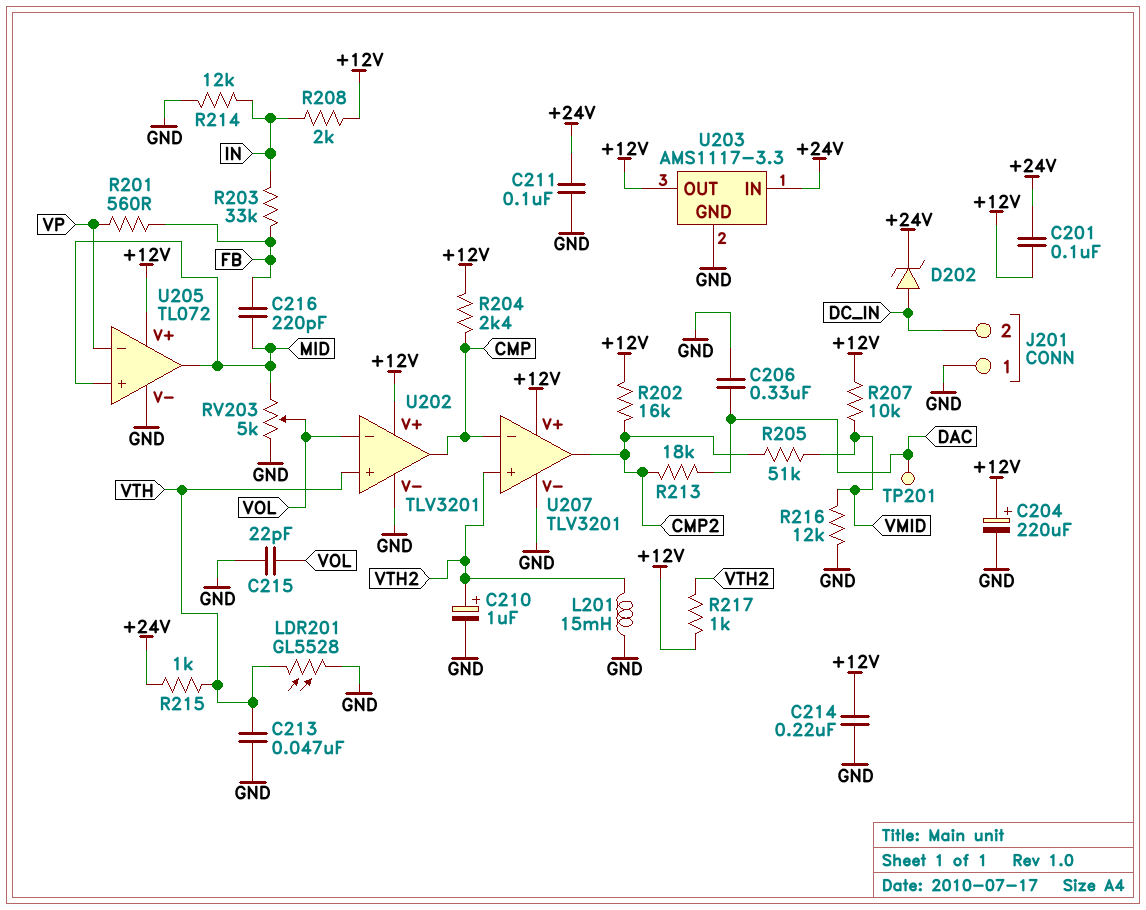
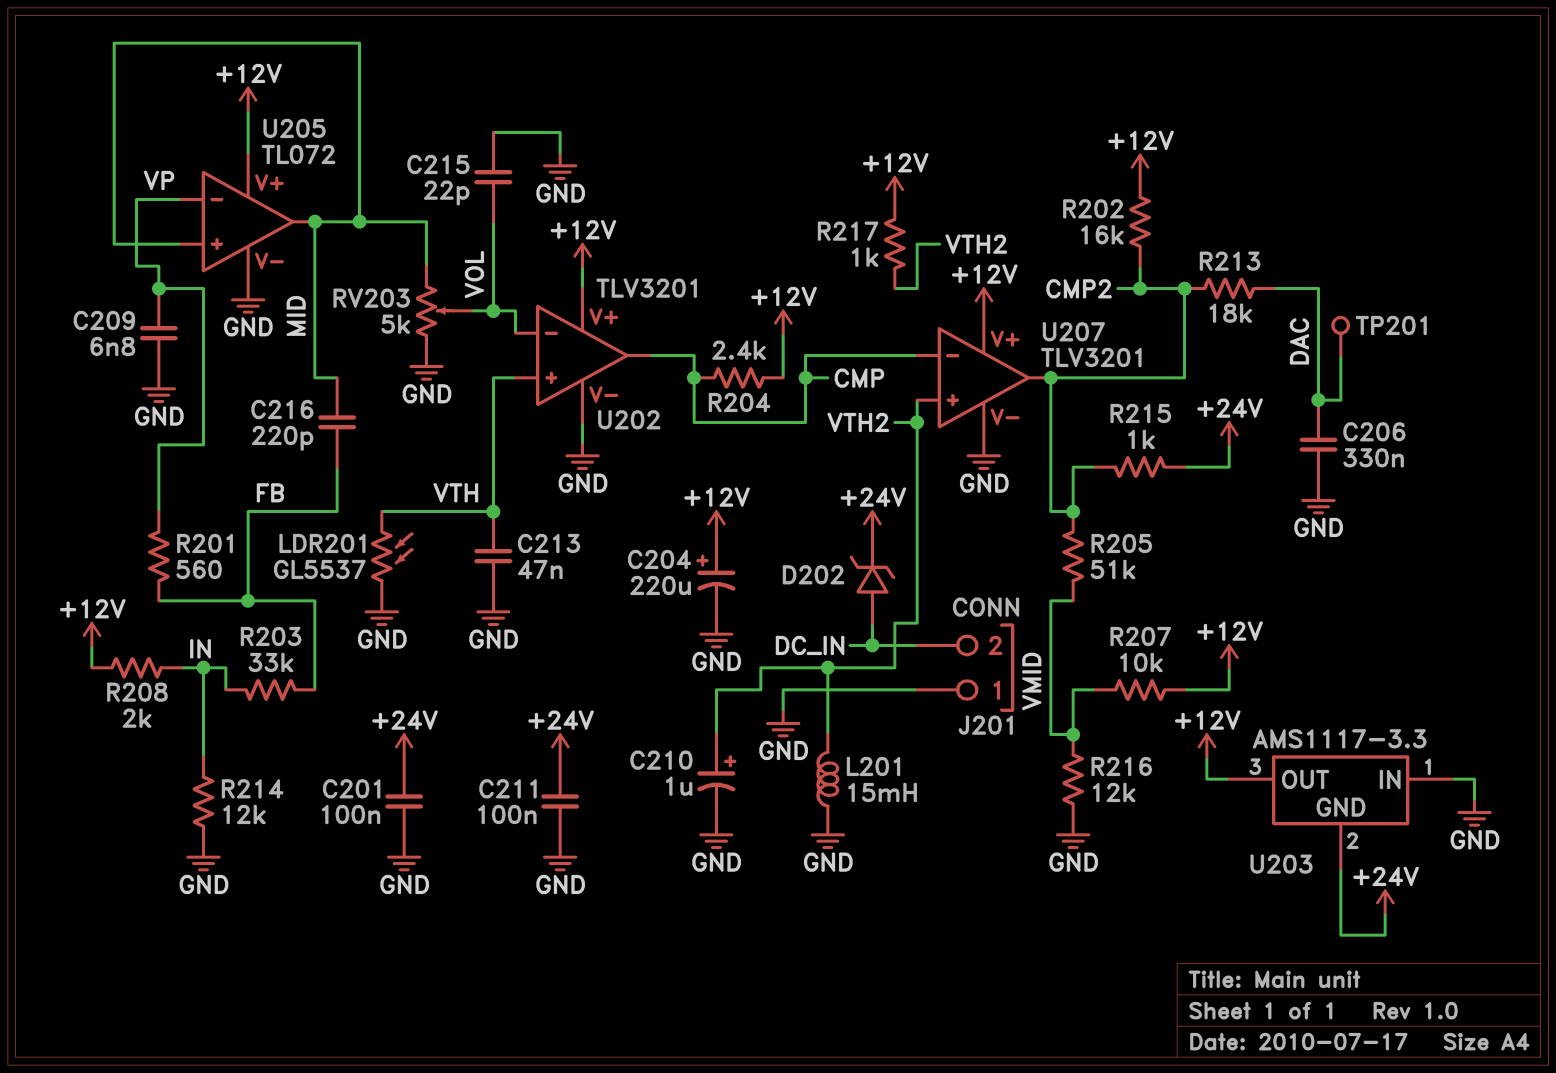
C201: 100nF (+12V, +24V) -> 100nF (+24V, GND)
C209: none -> 6.8nF (GND, VP)
C214: 220nF (+12V, GND) -> none
LDR201: GL5528 (GND, VTH) -> GL5537 (GND, VTH)
R215: 1k (+24V, VTH) -> 1k (+24V, CMP2)
U203 pin GND: GND -> +24V
U203 pin IN: +24V -> GND

